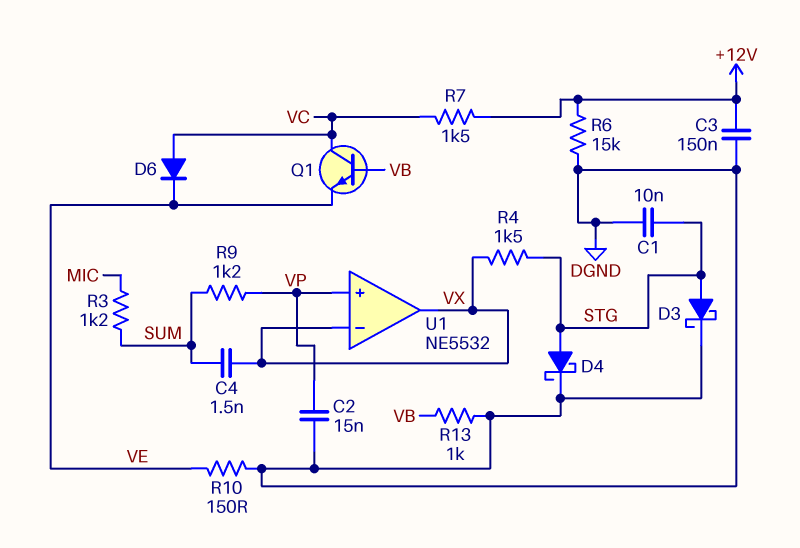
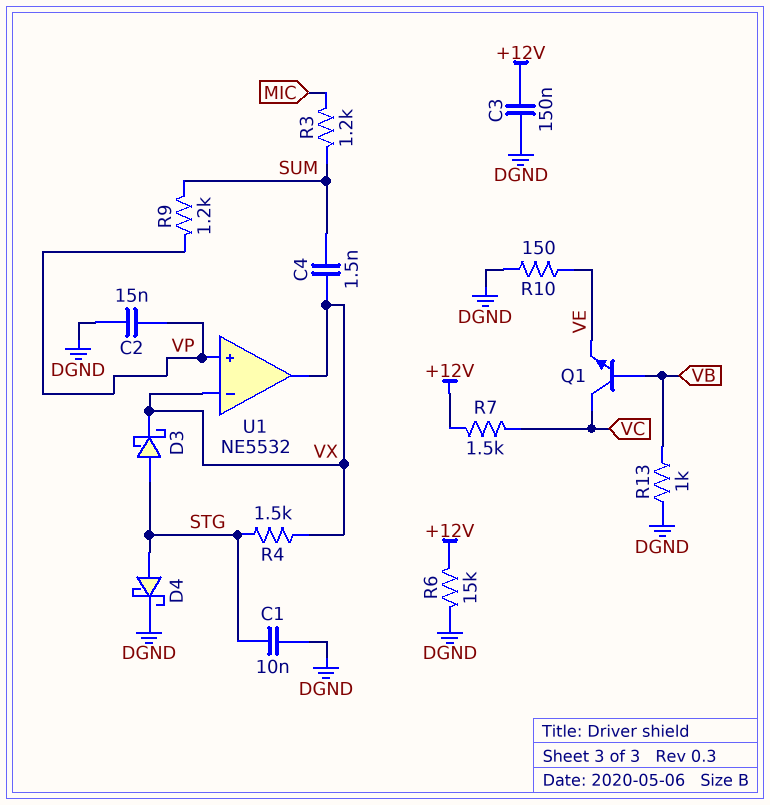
D3: schottky (A STG, K DGND) -> schottky (A STG, K VX)
D6: diode (A VC, K VE) -> none

